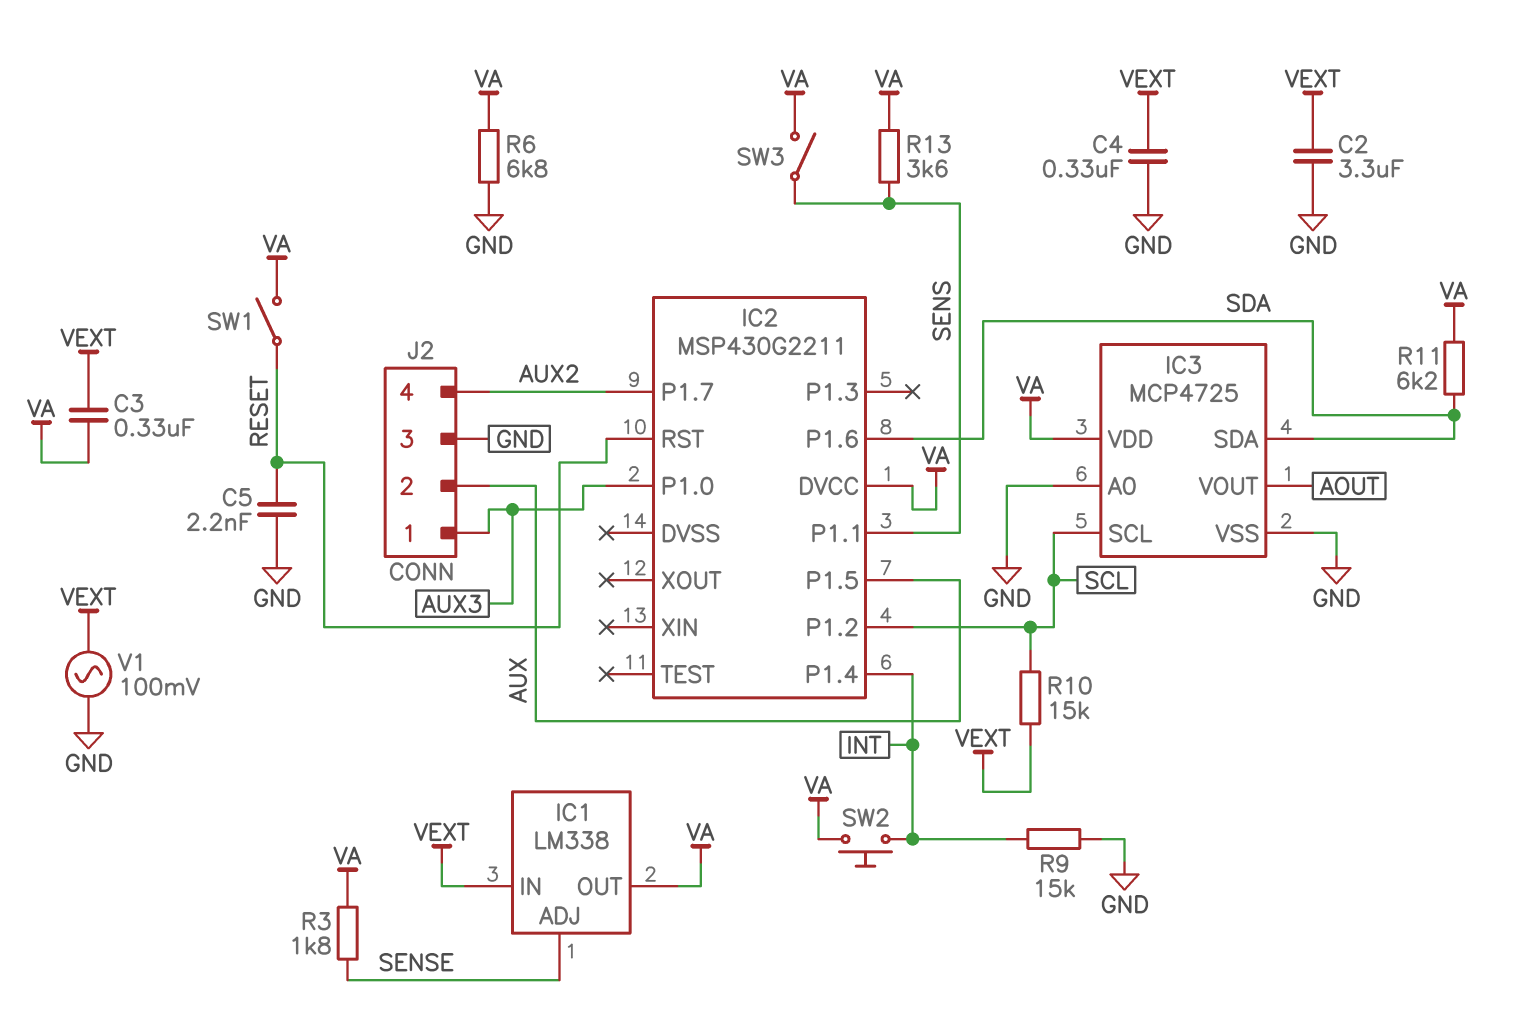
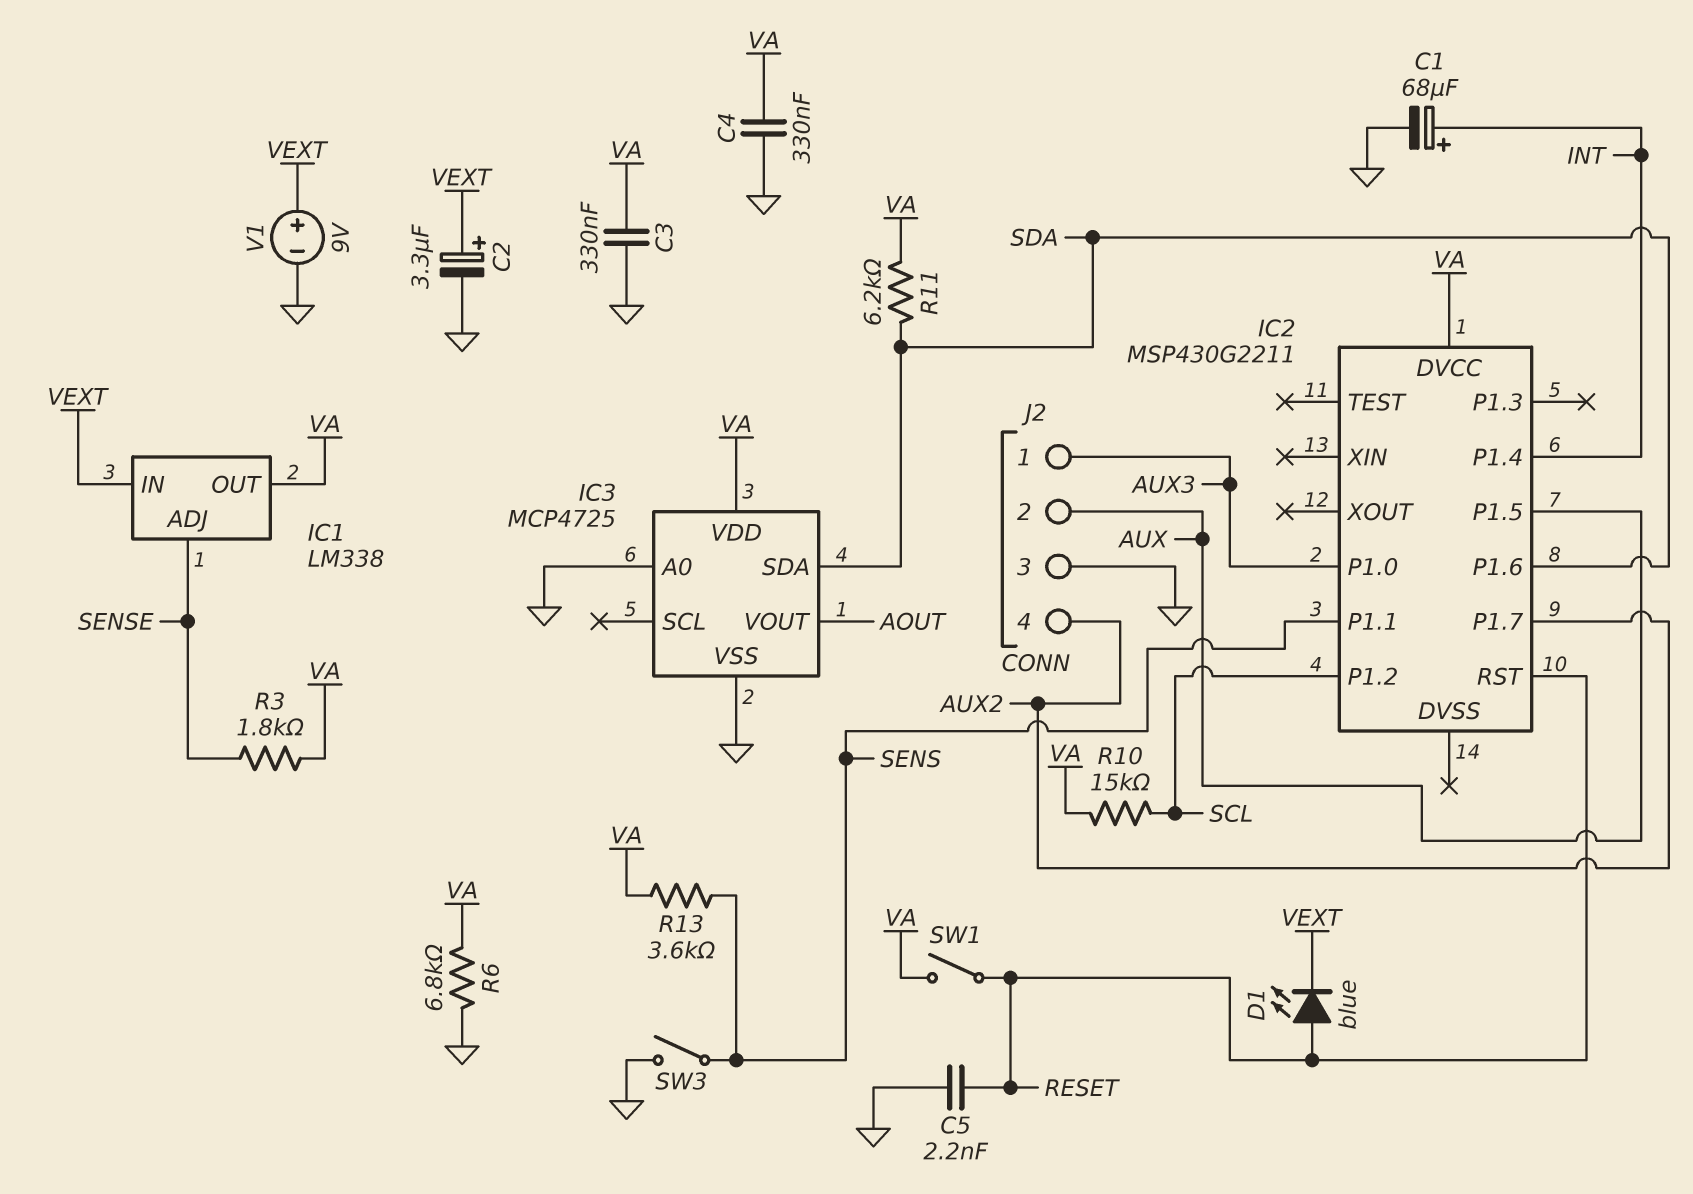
C1: none -> 68uF (plus INT, minus GND)
C2: 3.3uF (GND, VEXT) -> 3.3uF (plus VEXT, minus GND)
C3: 330nF (VA, VEXT) -> 330nF (GND, VA)
C4: 330nF (GND, VEXT) -> 330nF (GND, VA)
D1: none -> LED blue (A RESET, K VEXT)
IC3 pin SCL: SCL -> none
R9: 15k (GND, INT) -> none
R10: 15k (SCL, VEXT) -> 15k (SCL, VA)
SW2: button (INT, VA) -> none
SW3: switch (SENS, VA) -> switch (GND, SENS)
V1: AC 100mV (GND, VEXT) -> 9V (plus VEXT, minus GND)

